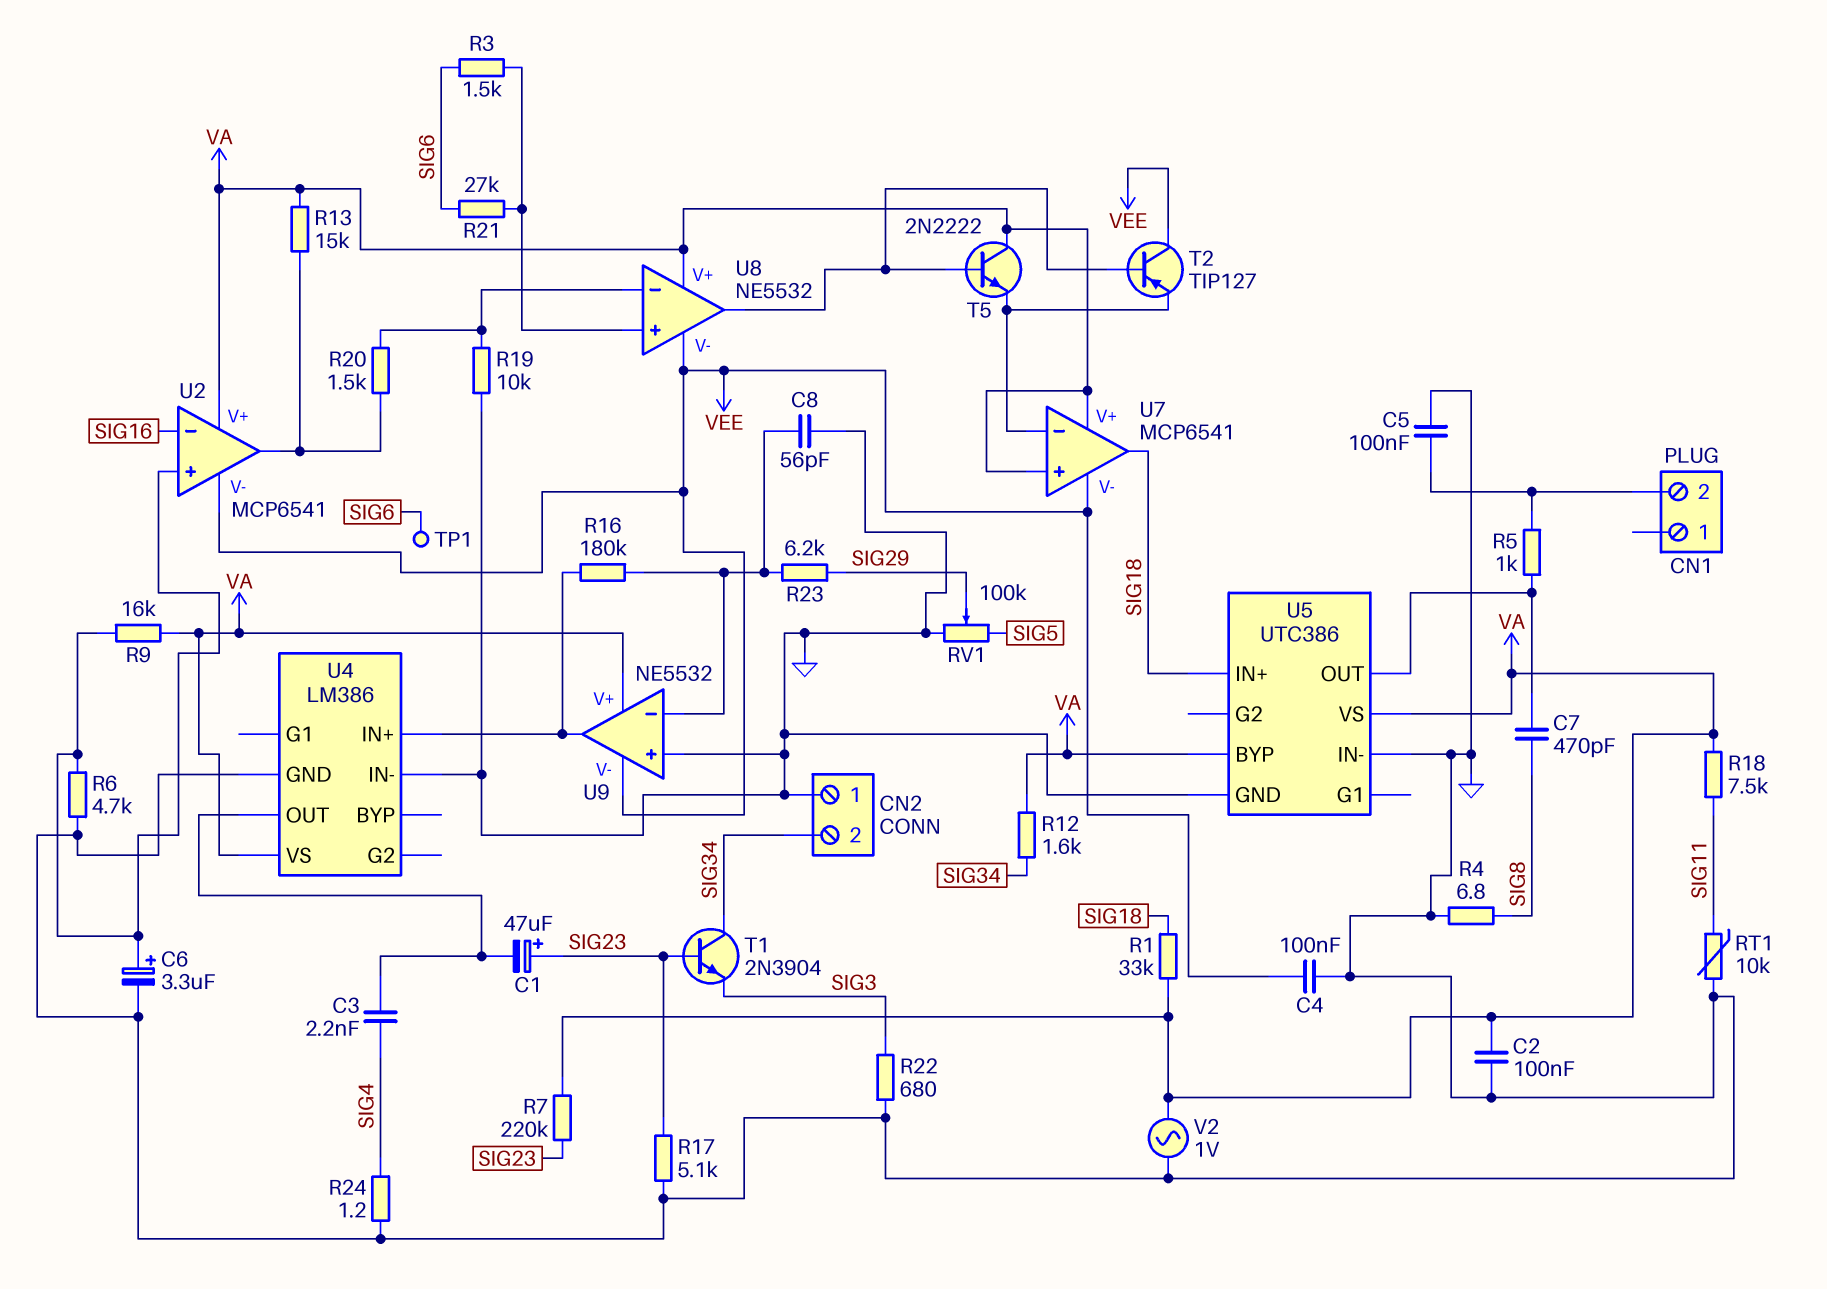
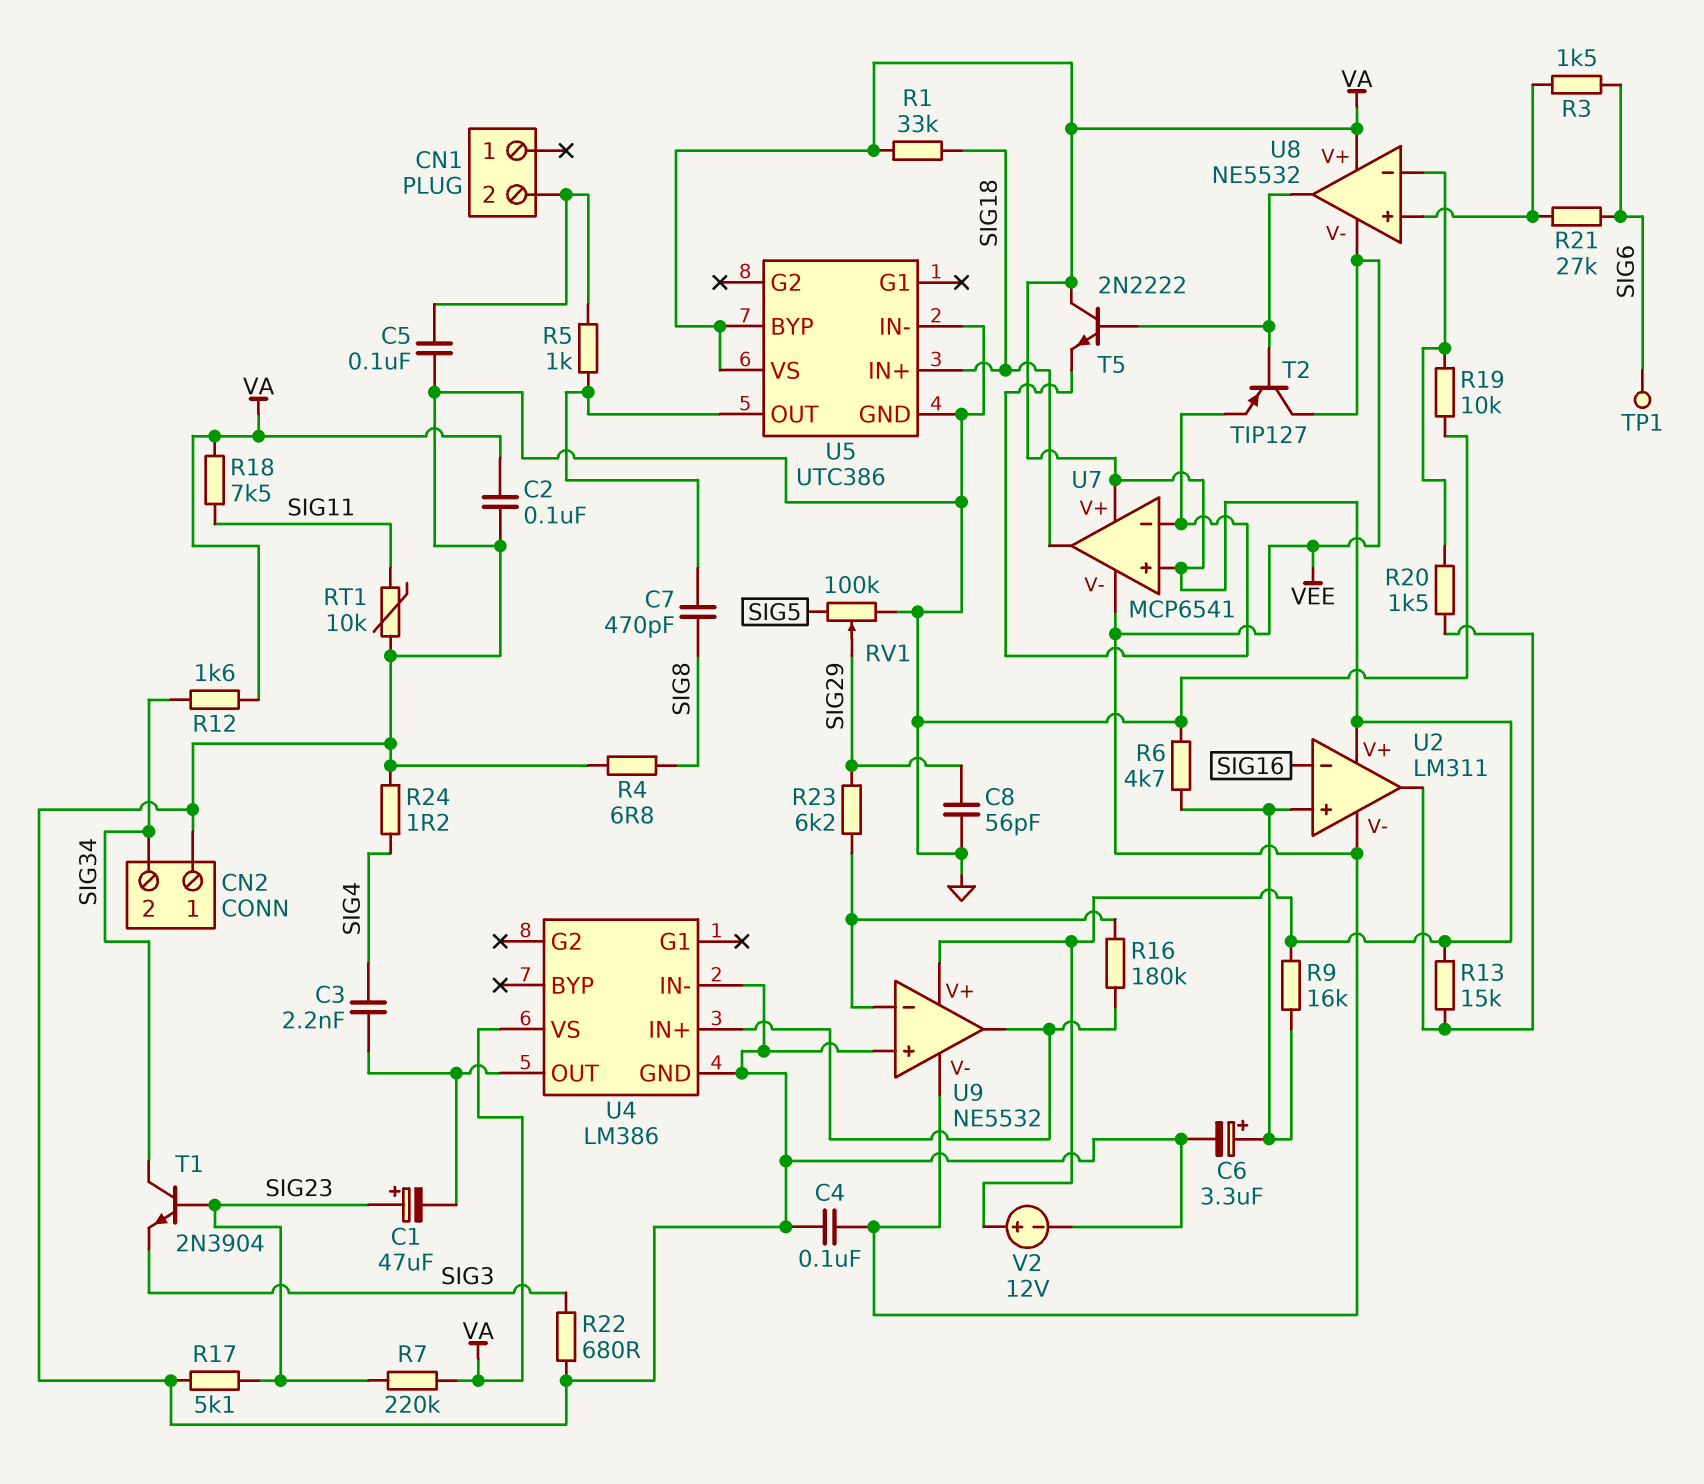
C8: 56pF (GND, U9/in-) -> 56pF (GND, SIG29)
U2: MCP6541 -> LM311
V2: AC 1V (GND, VA) -> 12V (plus VA, minus GND)

